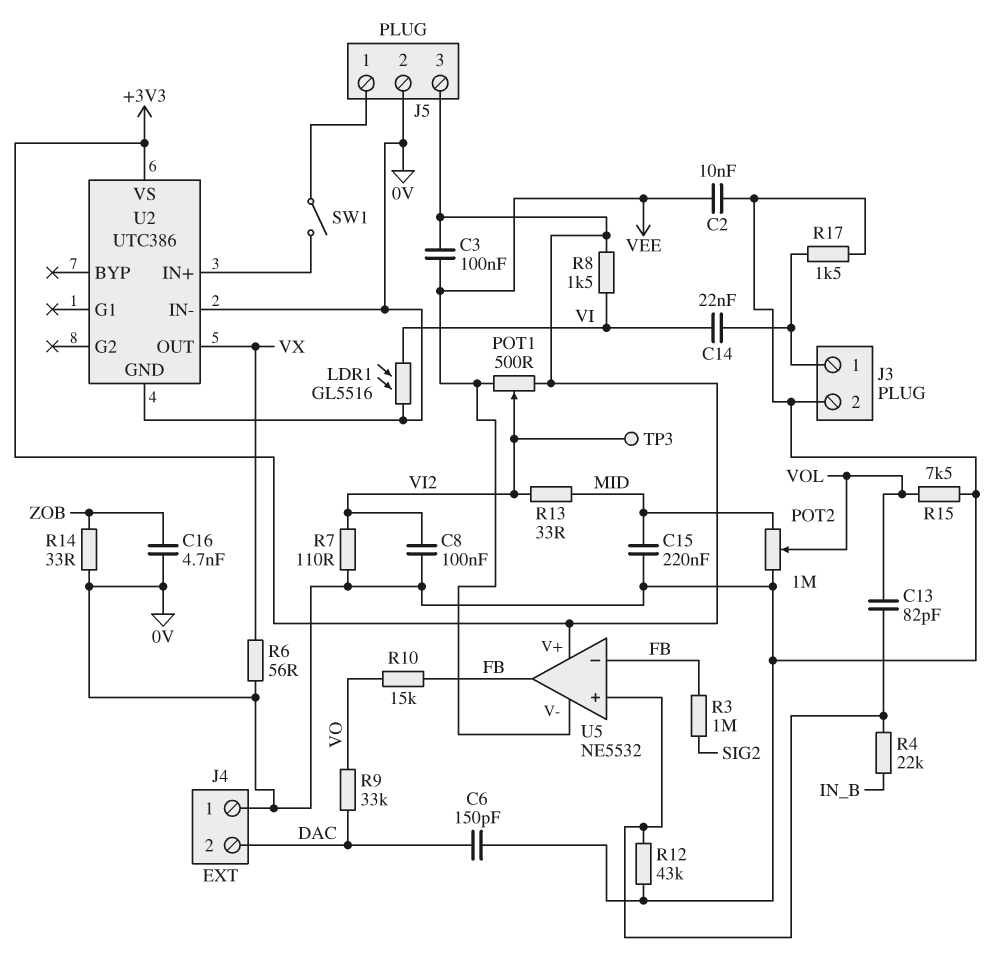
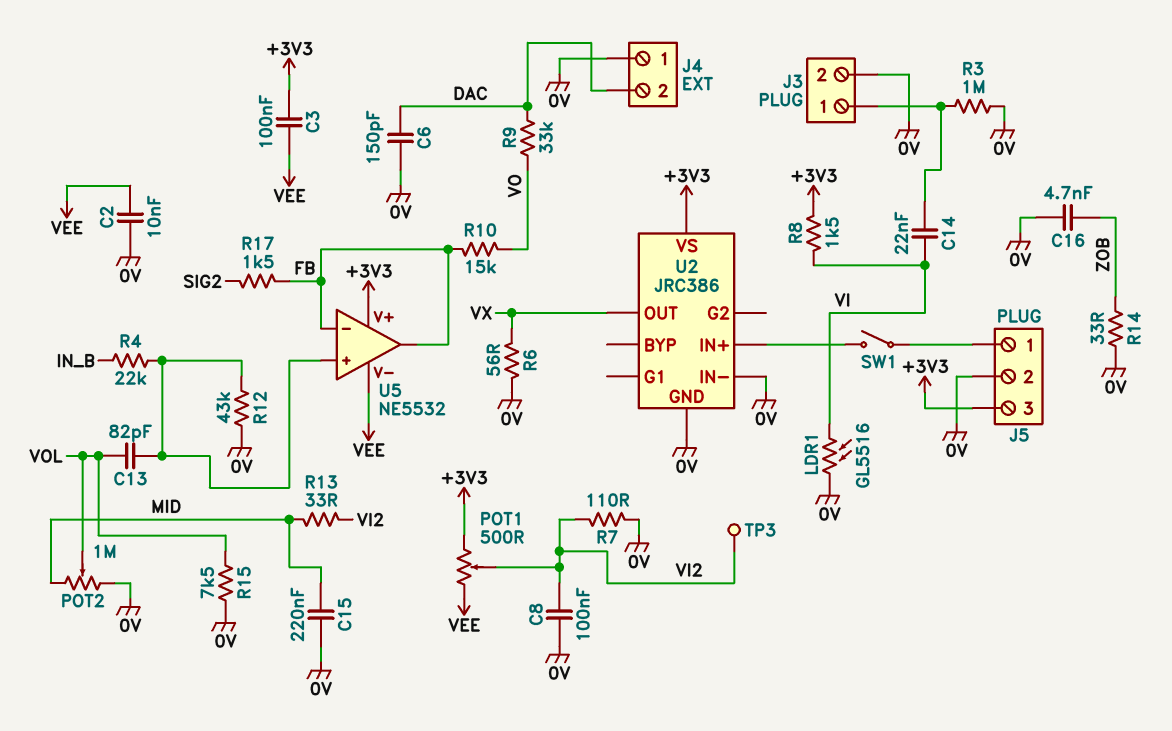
R3: 1M (FB, SIG2) -> 1M (0V, J3/1)
R17: 1.5k (0V, J3/1) -> 1.5k (FB, SIG2)
U2: UTC386 -> JRC386

